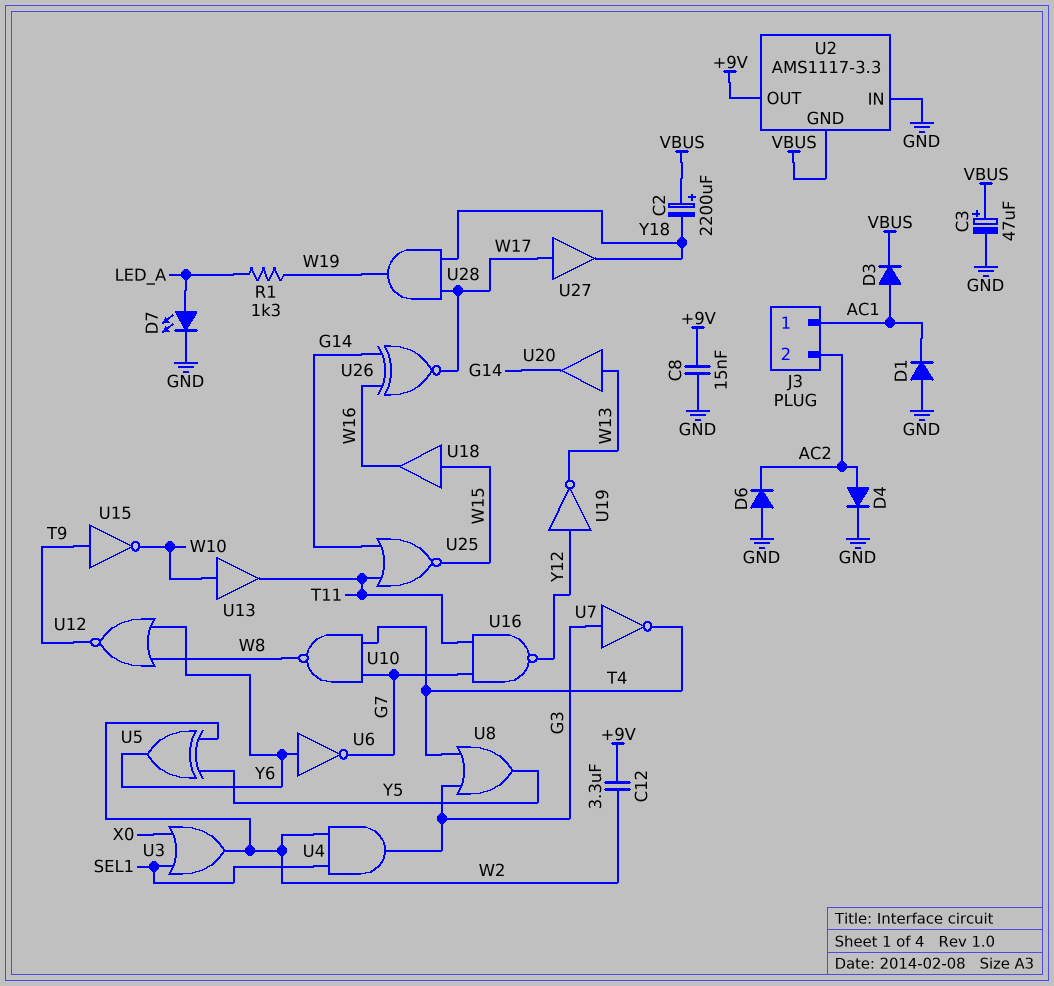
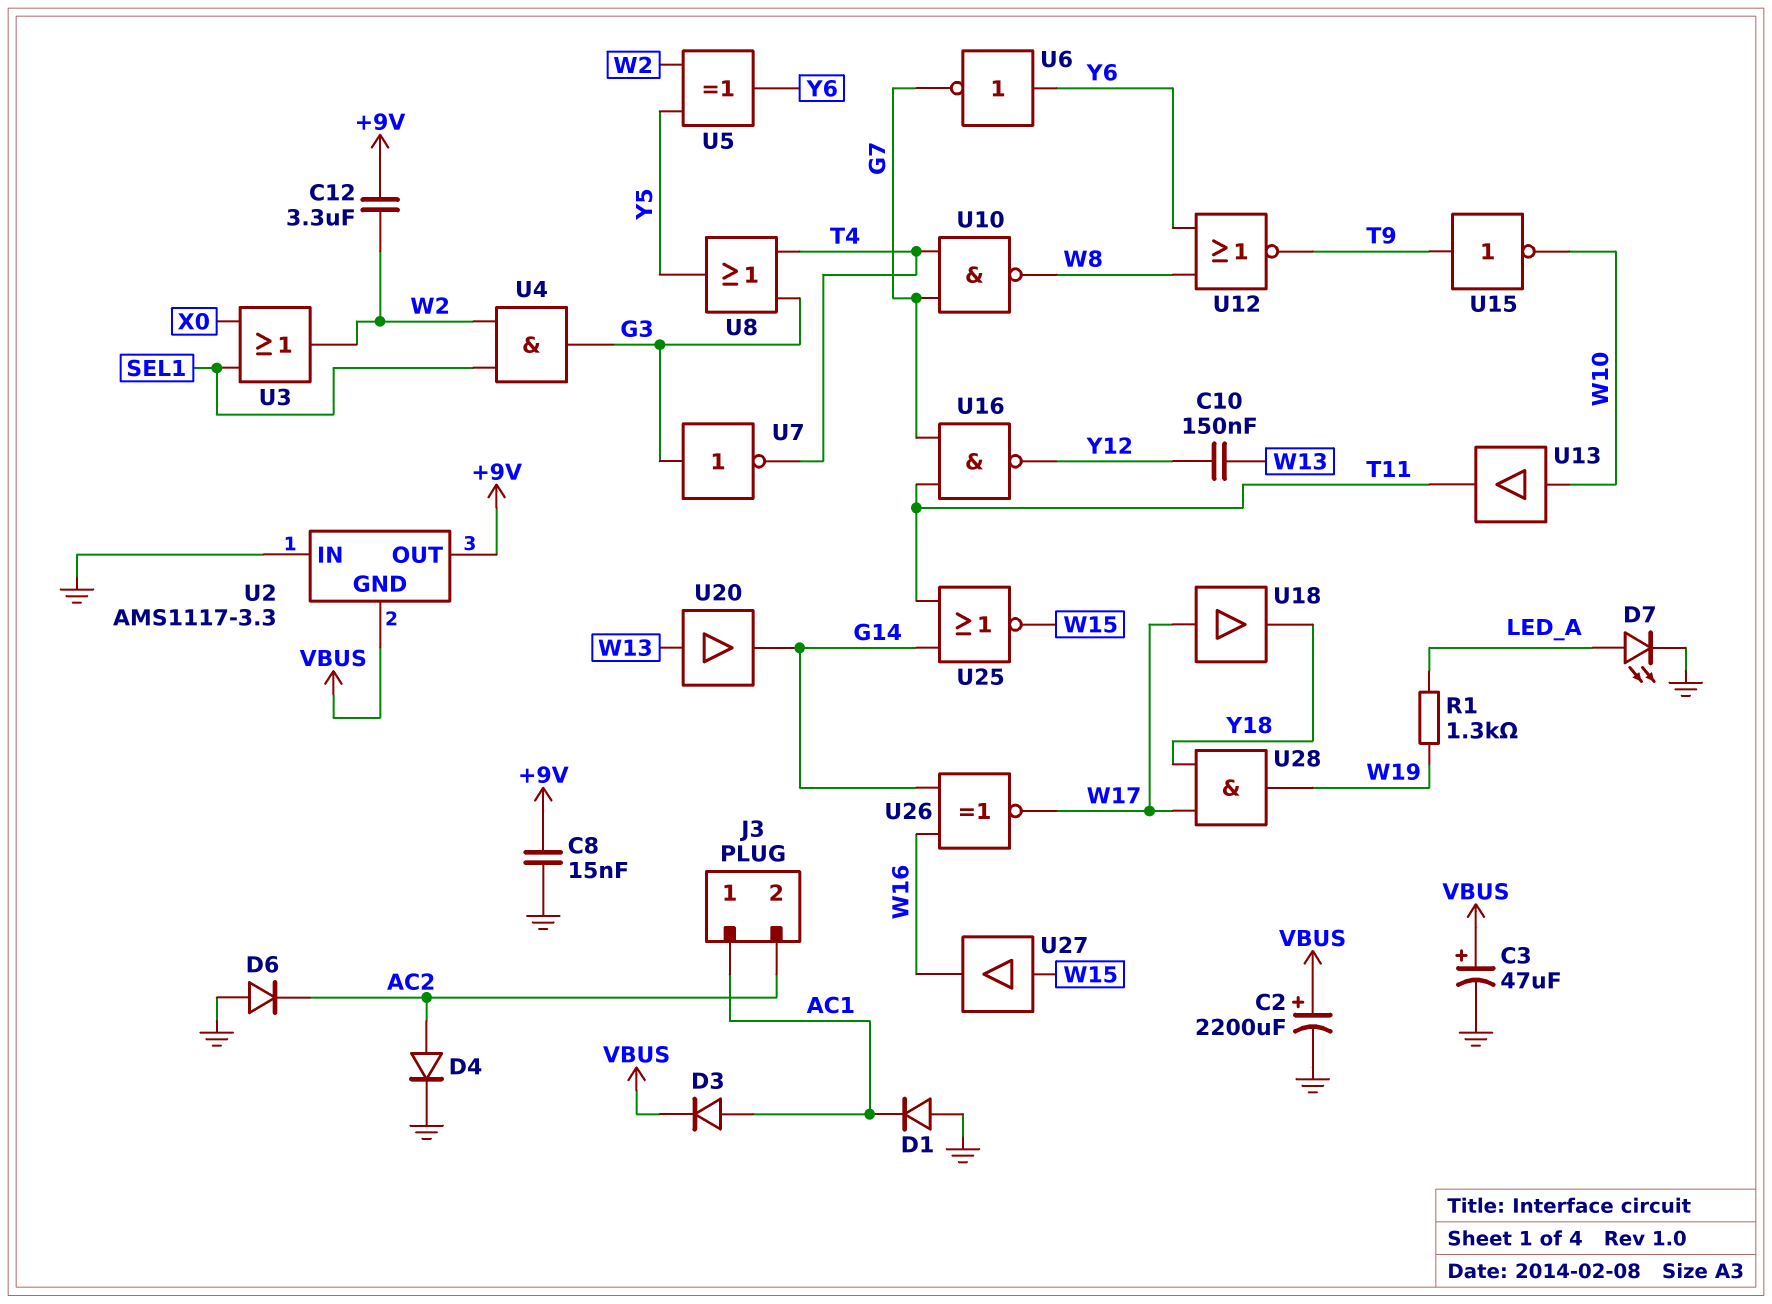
C2: 2200uF (plus VBUS, minus Y18) -> 2200uF (plus VBUS, minus GND)
C10: none -> 150nF (W13, Y12)
U18: buffer (in W15, out W16) -> buffer (in W17, out Y18)
U19: NOT (in Y12, out W13) -> none
U27: buffer (in W17, out Y18) -> buffer (in W15, out W16)

